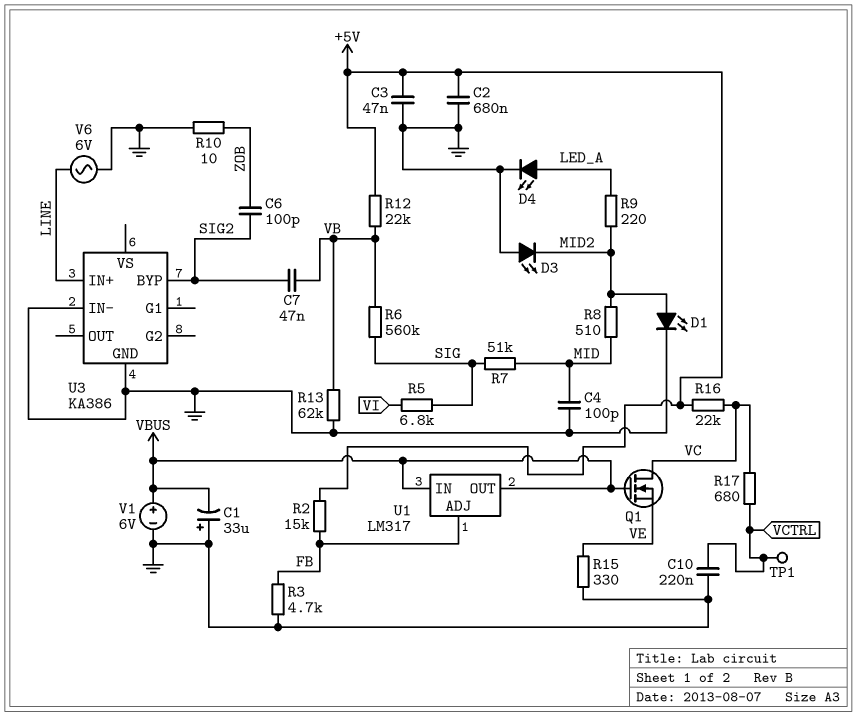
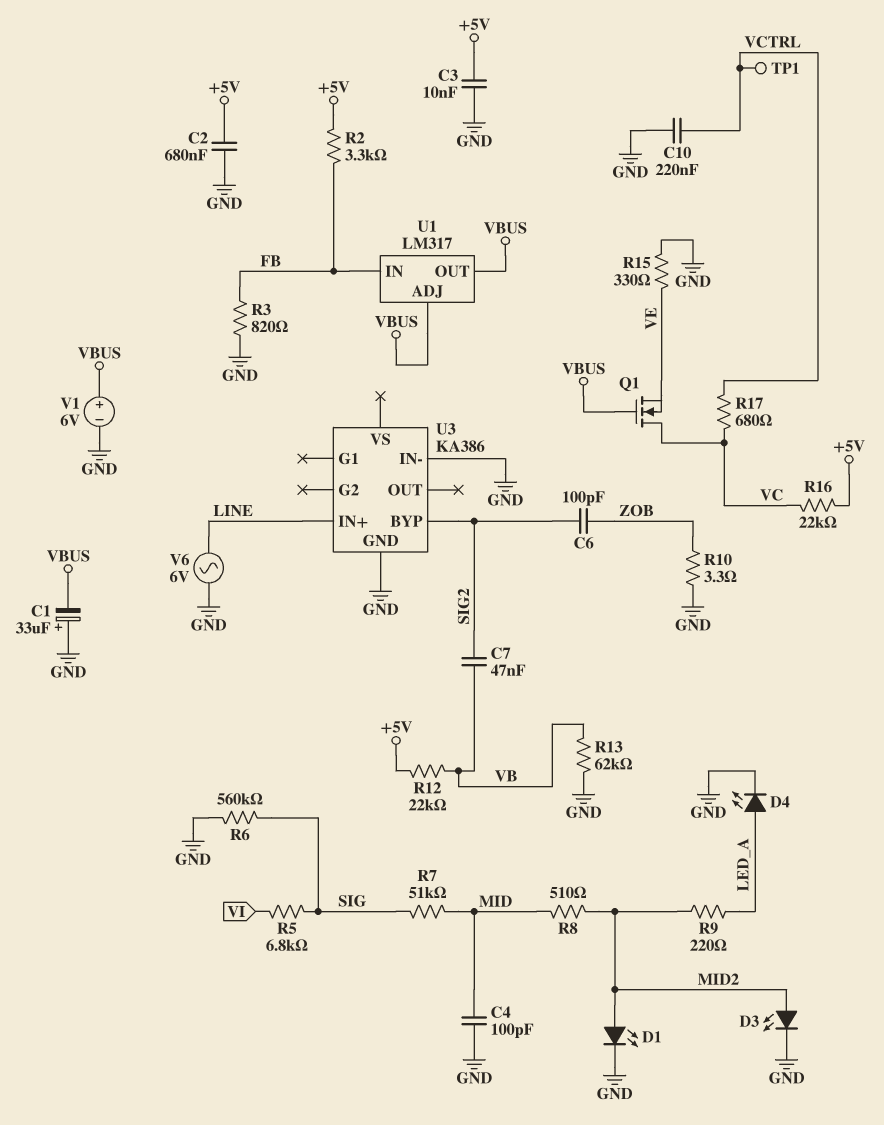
C3: 47nF (+5V, GND) -> 10nF (+5V, GND)
D3: LED (A GND, K MID2) -> LED (A MID2, K GND)
R2: 15k (+5V, FB) -> 3.3k (+5V, FB)
R3: 4.7k (FB, GND) -> 820 (FB, GND)
R6: 560k (SIG, VB) -> 560k (GND, SIG)
R10: 10 (GND, ZOB) -> 3.3 (GND, ZOB)
U1 pin ADJ: FB -> VBUS
U1 pin IN: VBUS -> FB

